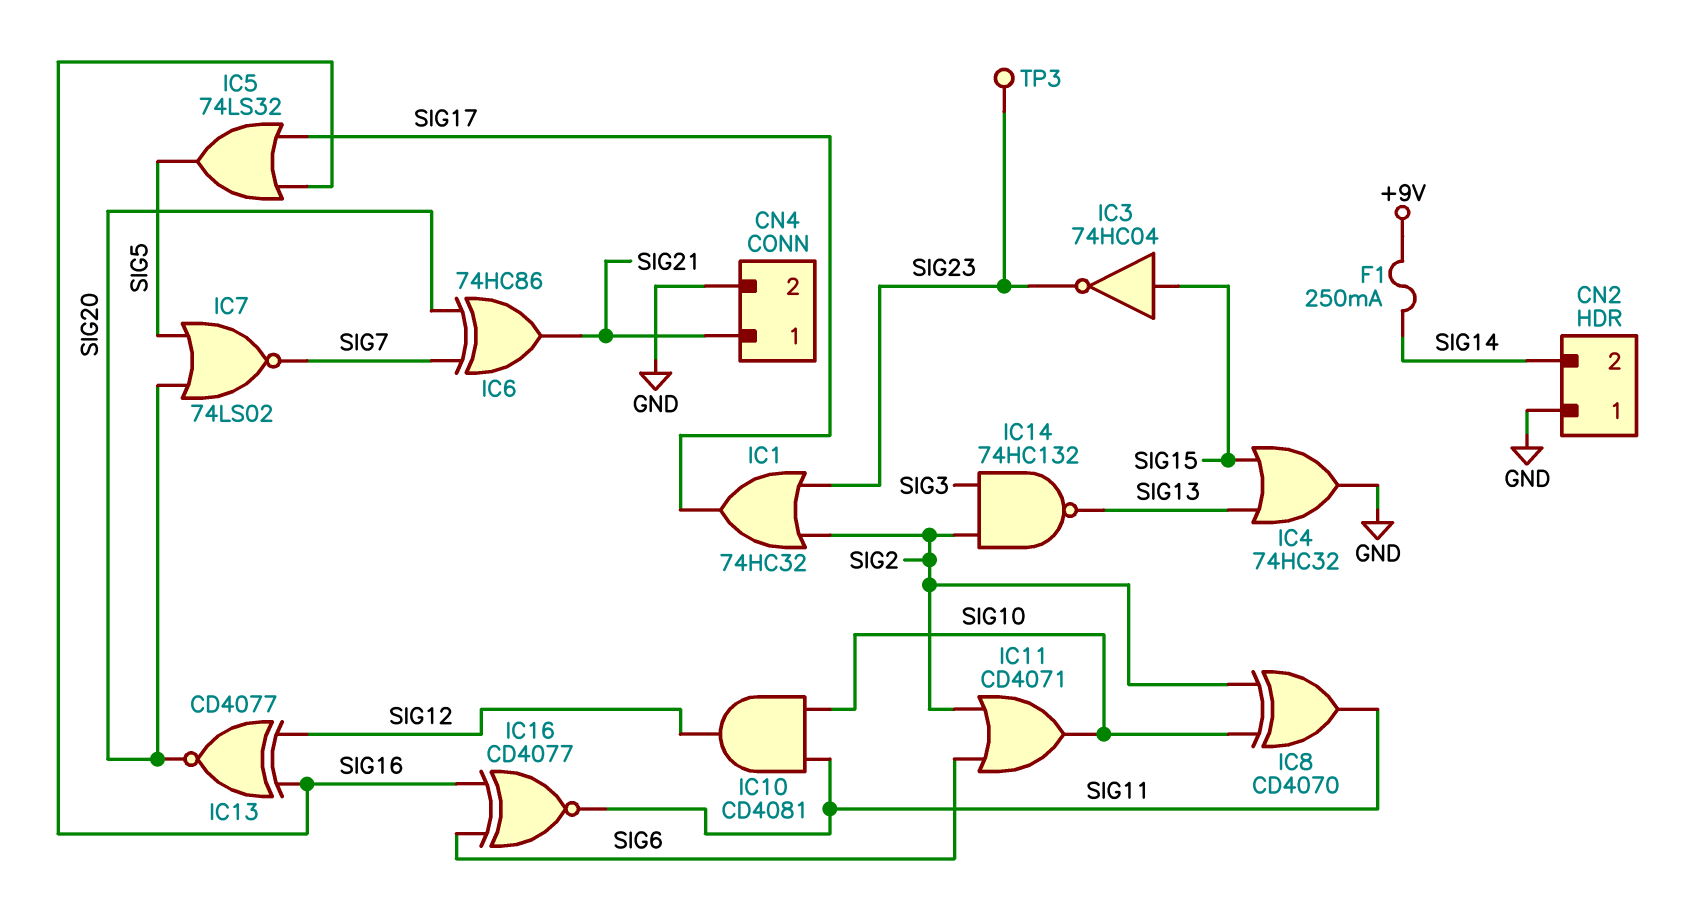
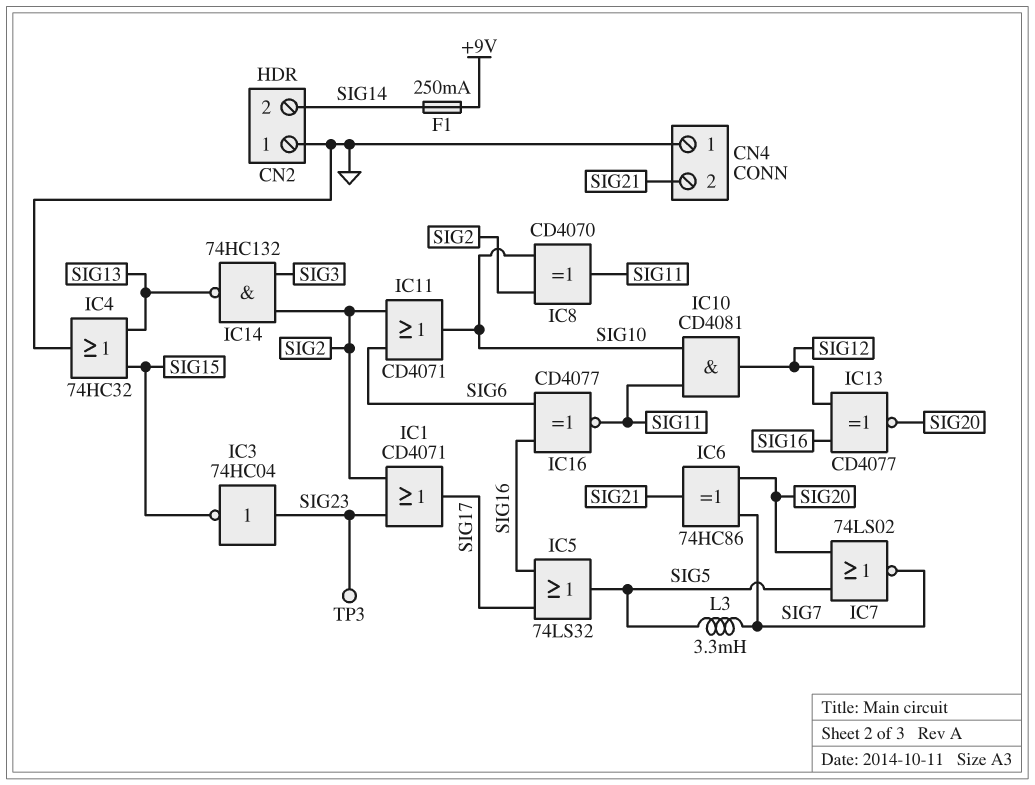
CN4 pin 1: SIG21 -> GND
CN4 pin 2: GND -> SIG21
IC1: OR 74HC32 (in SIG2, in SIG23, out SIG17) -> OR CD4071 (in SIG2, in SIG23, out SIG17)
IC3: NOT 74HC04 (in SIG15, out SIG23) -> NOT 74HC04 (in SIG23, out SIG15)
L3: none -> 3.3mH (SIG5, SIG7)

